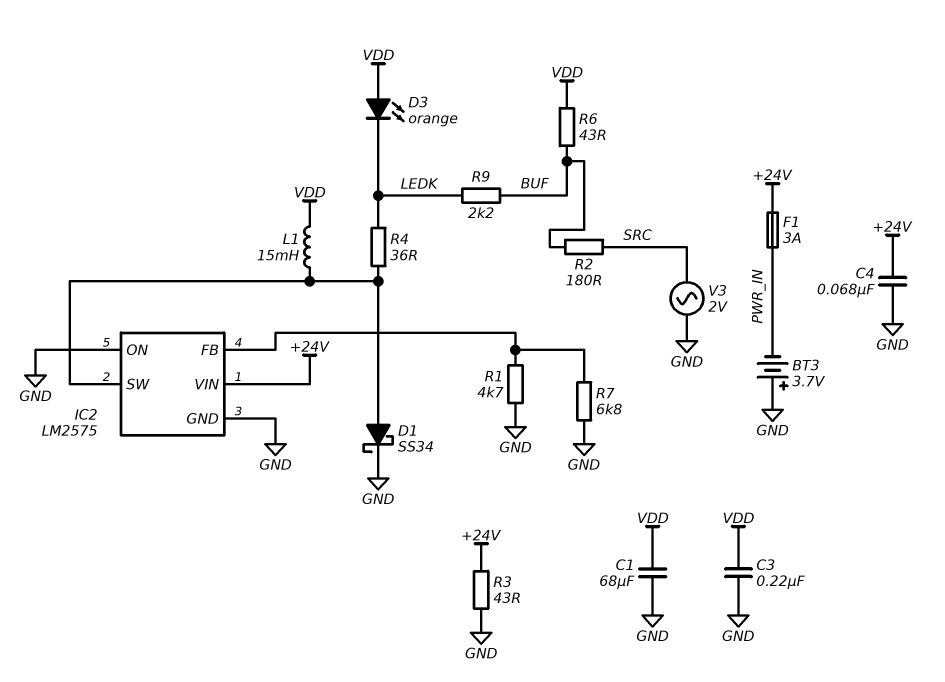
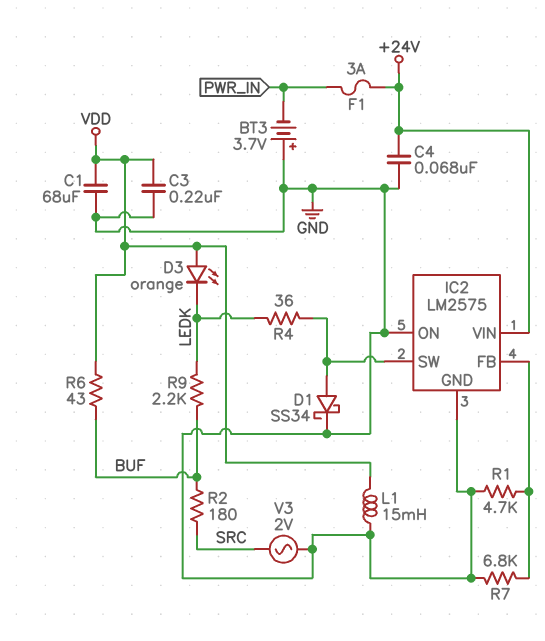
L1: 15mH (IC2/SW, VDD) -> 15mH (GND, VDD)
R3: 43 (+24V, GND) -> none

